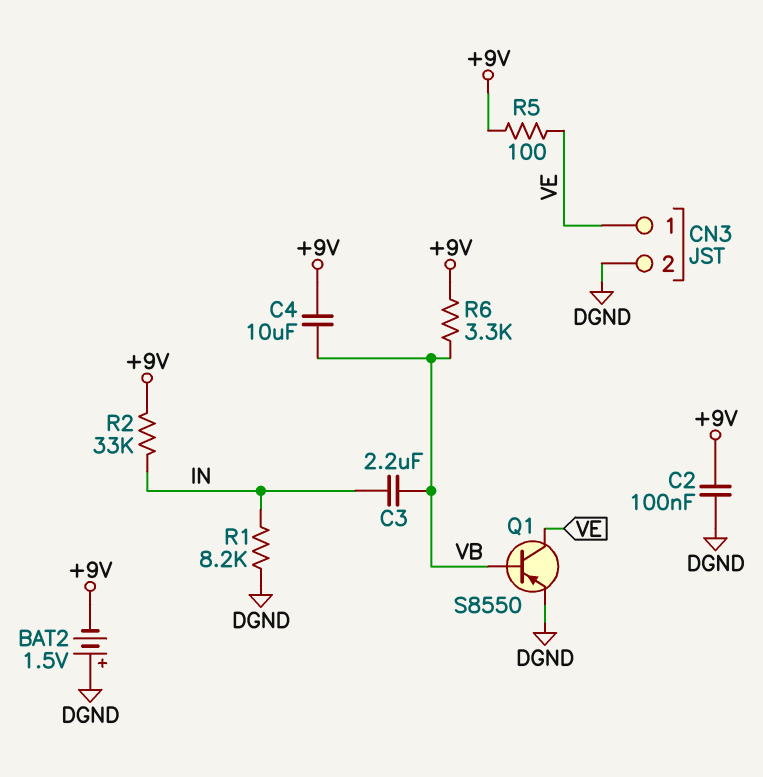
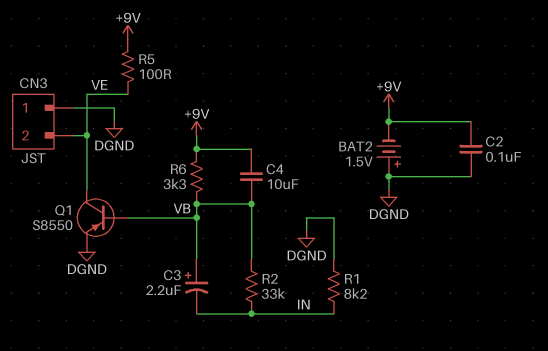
C3: 2.2uF (IN, VB) -> 2.2uF (plus VB, minus IN)
CN3 pin 1: VE -> DGND
CN3 pin 2: DGND -> VE
R2: 33k (+9V, IN) -> 33k (IN, VB)

